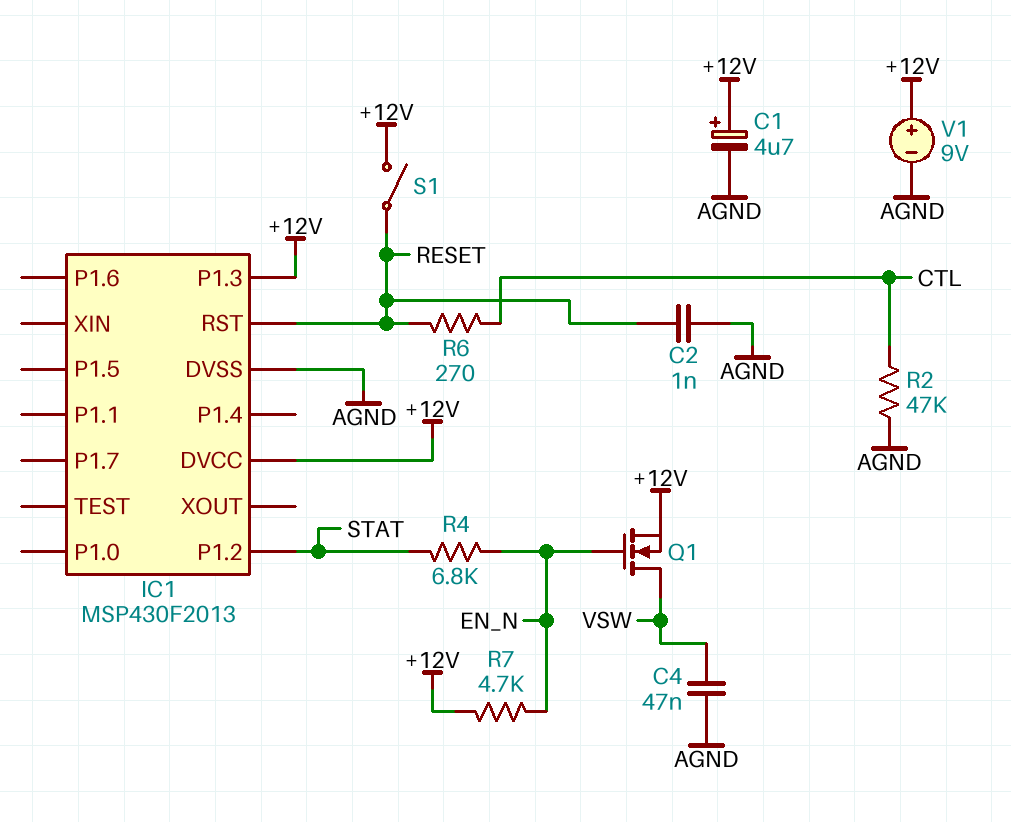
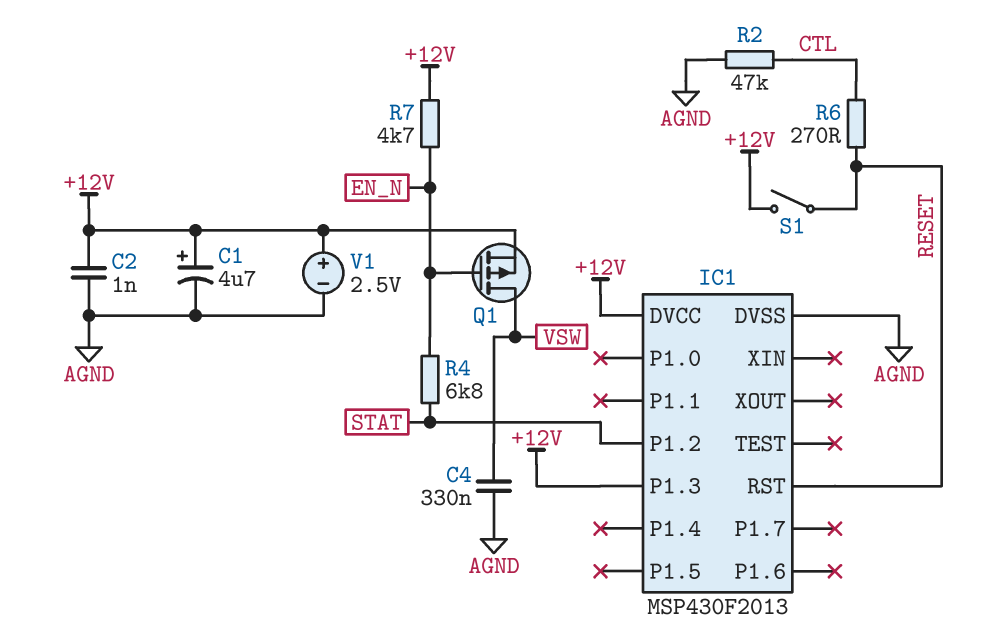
C2: 1nF (AGND, RESET) -> 1nF (+12V, AGND)
C4: 47nF (AGND, VSW) -> 330nF (AGND, VSW)
Q1: NMOS (G EN_N, D VSW, S +12V) -> PMOS (G EN_N, D VSW, S +12V)
V1: 9V (plus +12V, minus AGND) -> 2.5V (plus +12V, minus AGND)

